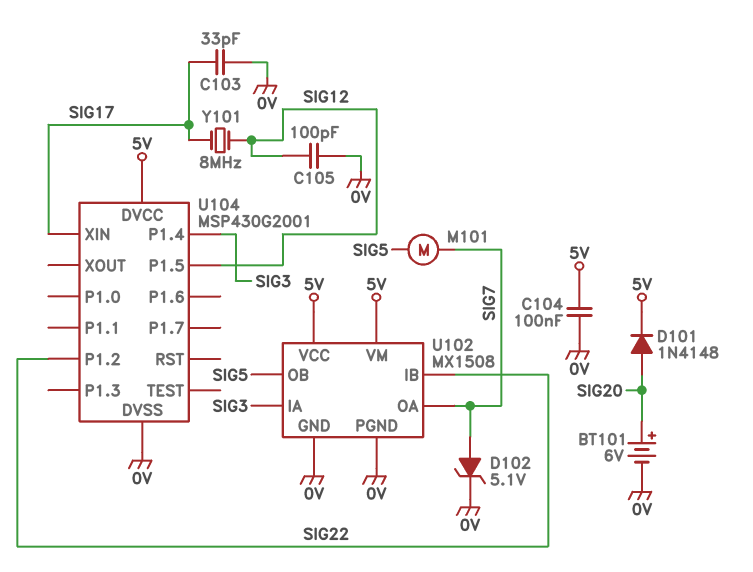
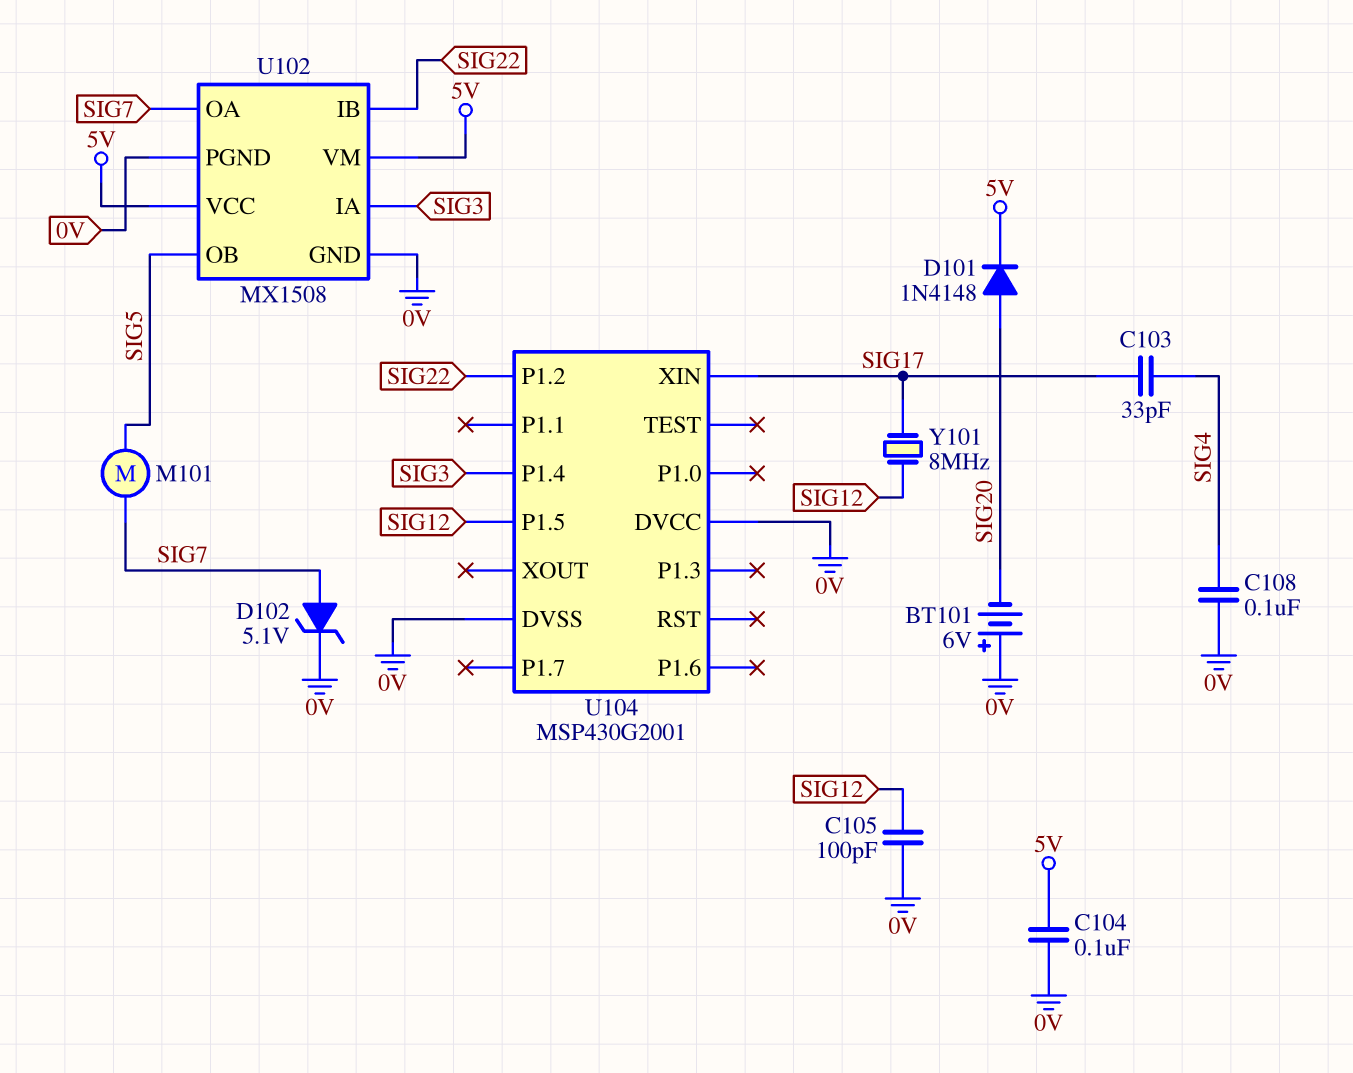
BT101: 6V (plus SIG20, minus 0V) -> 6V (plus 0V, minus SIG20)
C103: 33pF (0V, SIG17) -> 33pF (SIG4, SIG17)
C108: none -> 100nF (0V, SIG4)
U104 pin DVCC: 5V -> 0V

